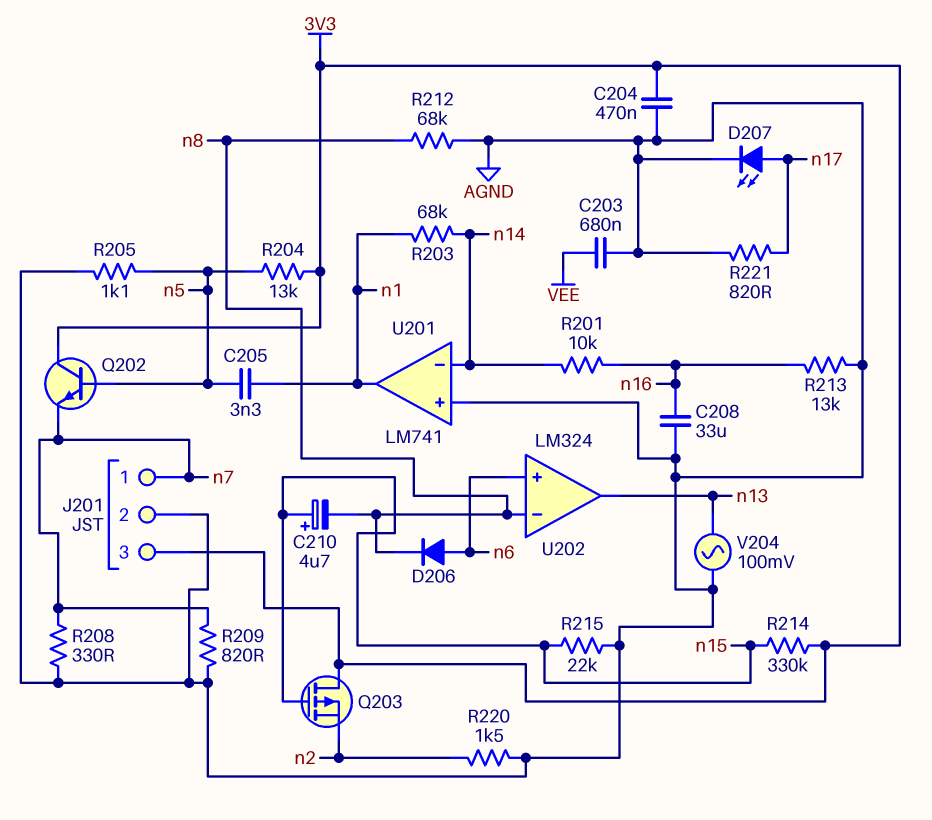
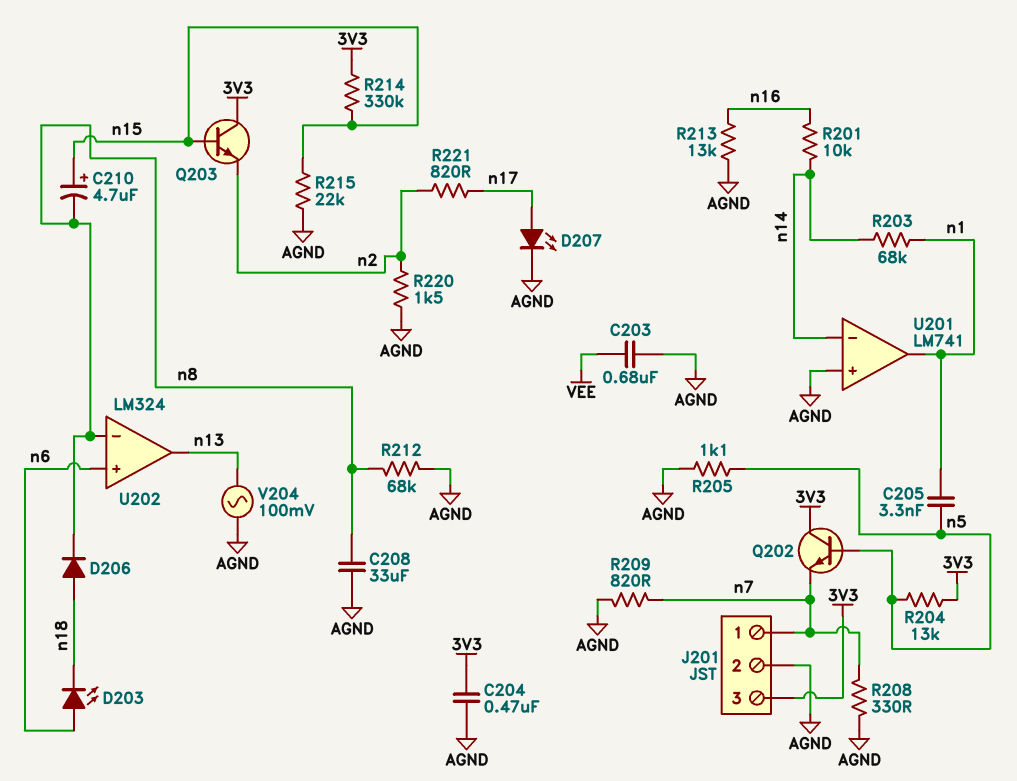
C208: 33uF (AGND, n16) -> 33uF (AGND, n8)
D203: none -> LED (A n6, K n18)
D206: diode (A n6, K n8) -> diode (A n18, K n8)
Q203: PMOS (G n15, D 3V3, S n2) -> NPN (B n15, C 3V3, E n2)
R221: 820 (AGND, n17) -> 820 (n2, n17)

